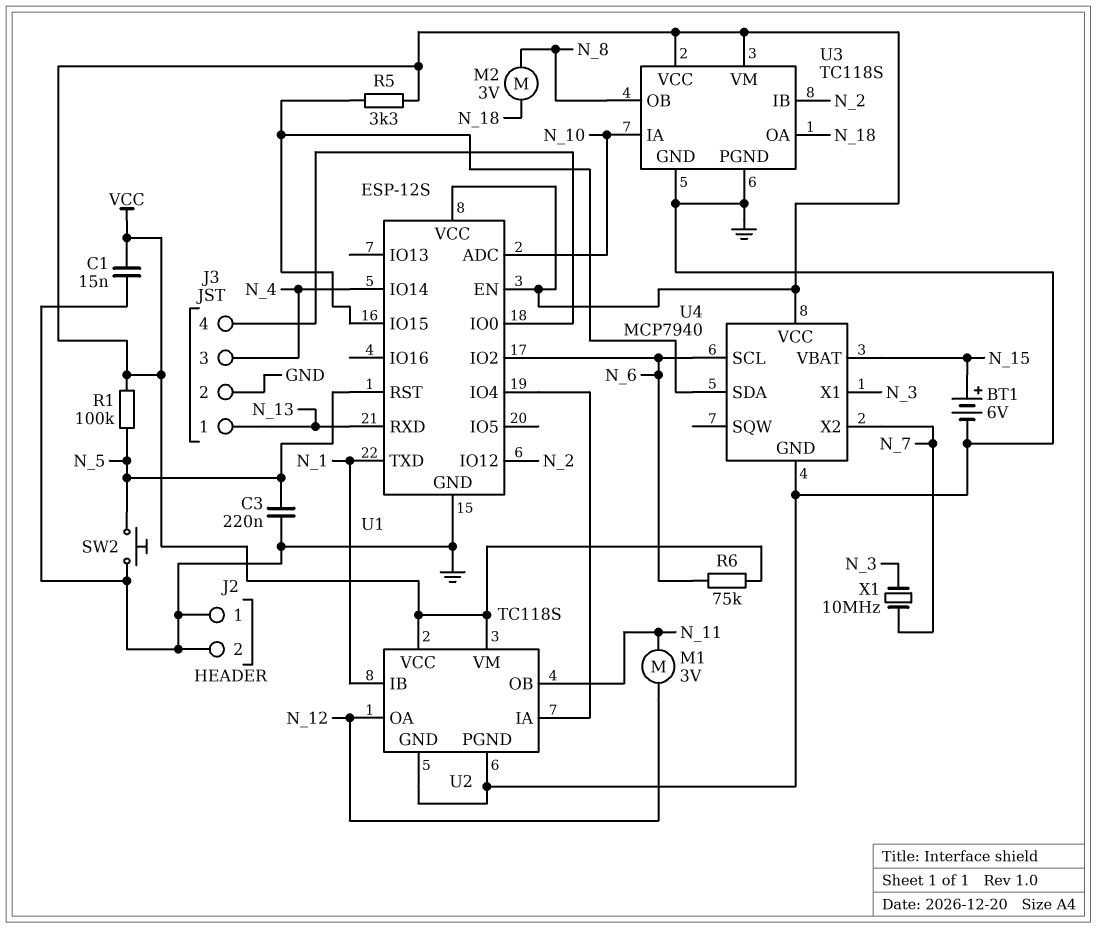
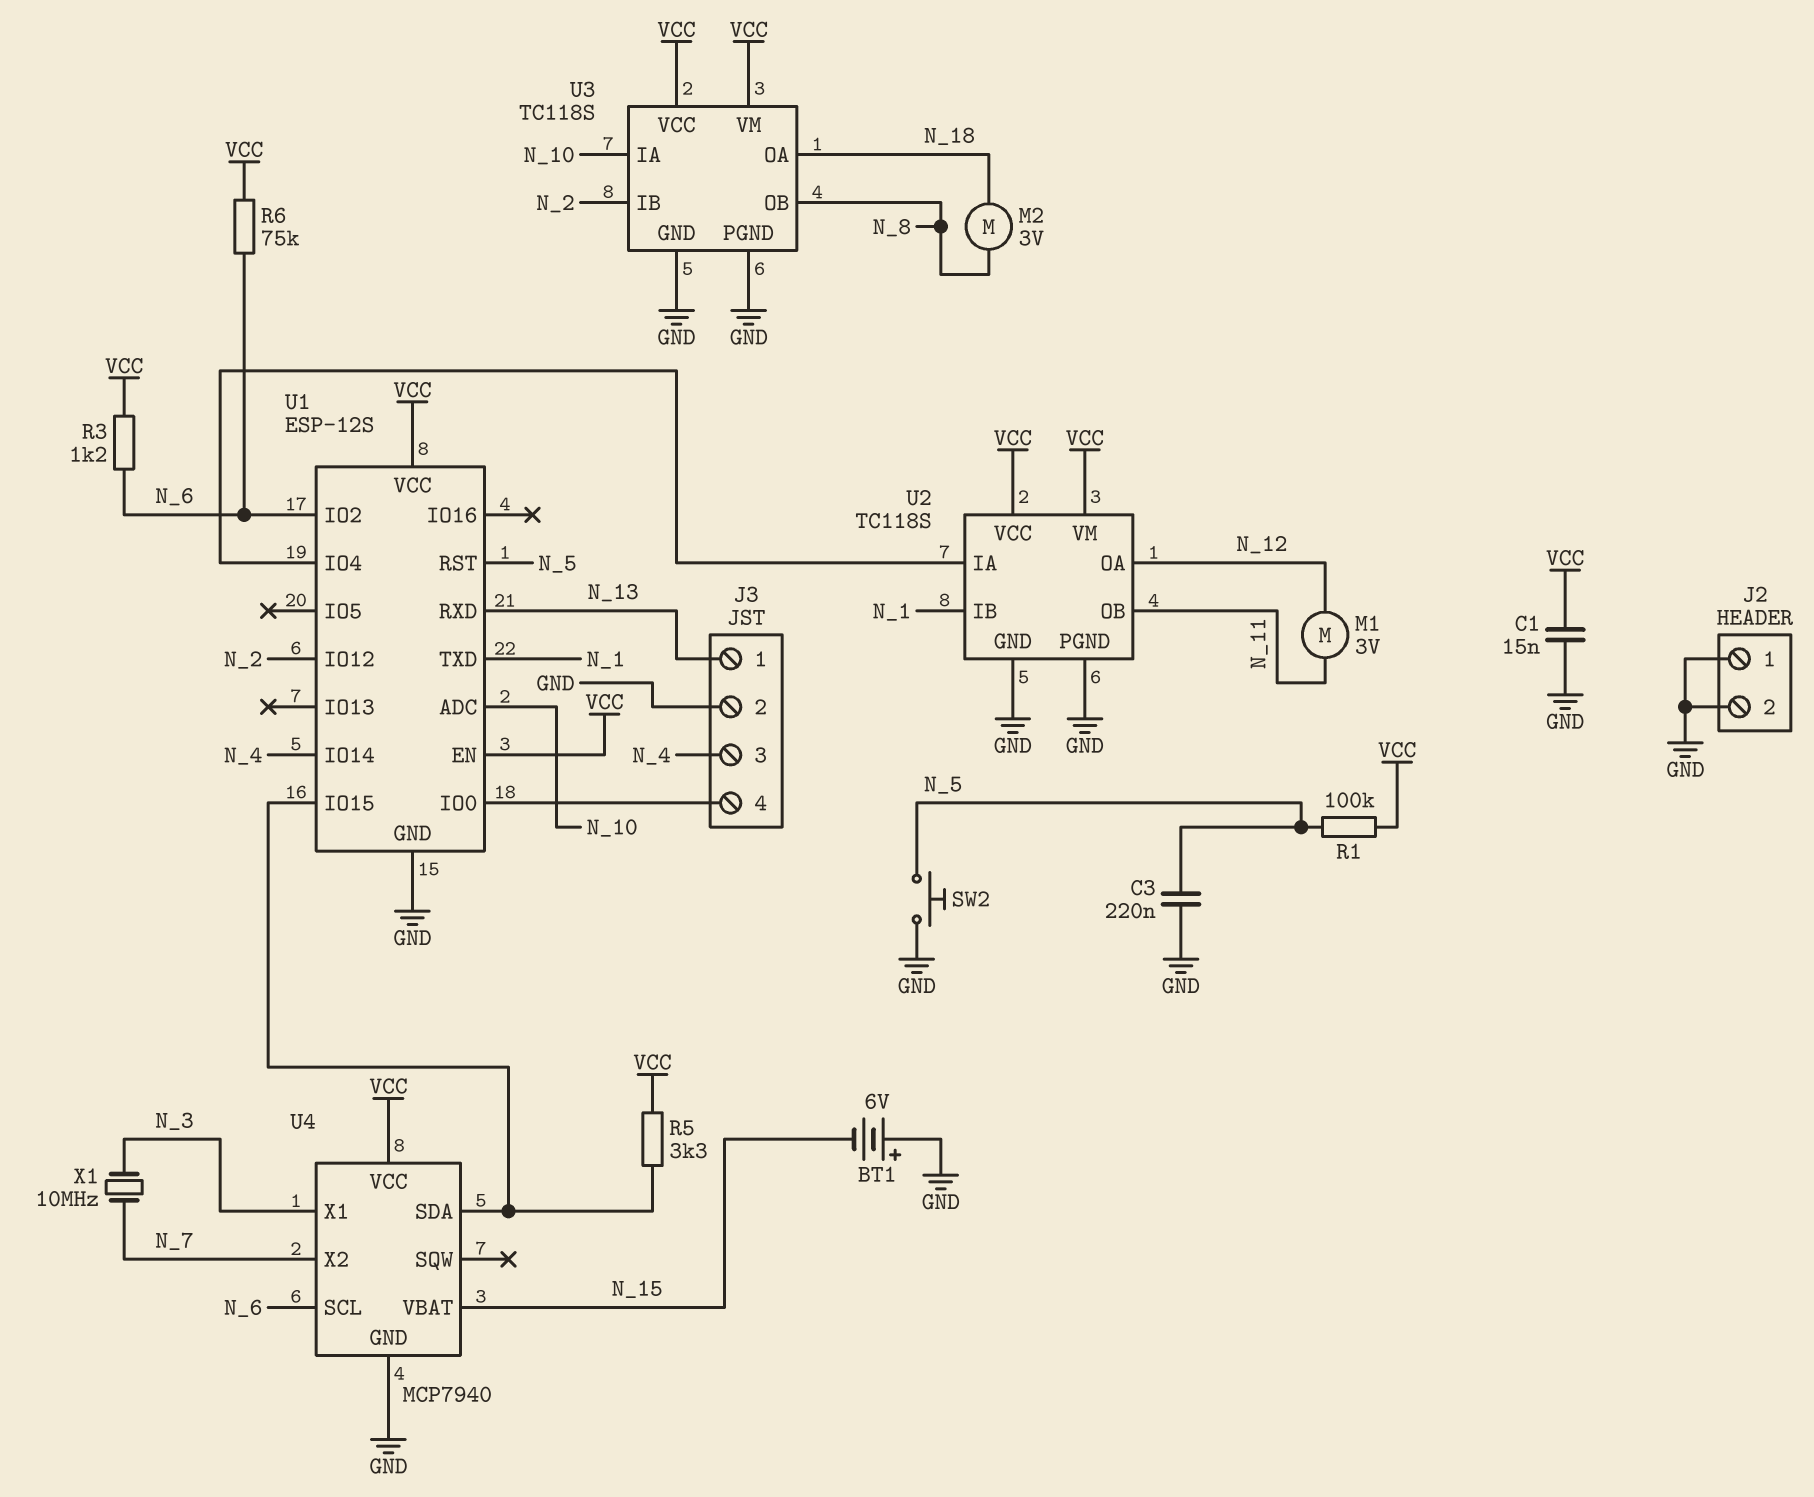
BT1: 6V (plus N_15, minus GND) -> 6V (plus GND, minus N_15)
R3: none -> 1.2k (N_6, VCC)

